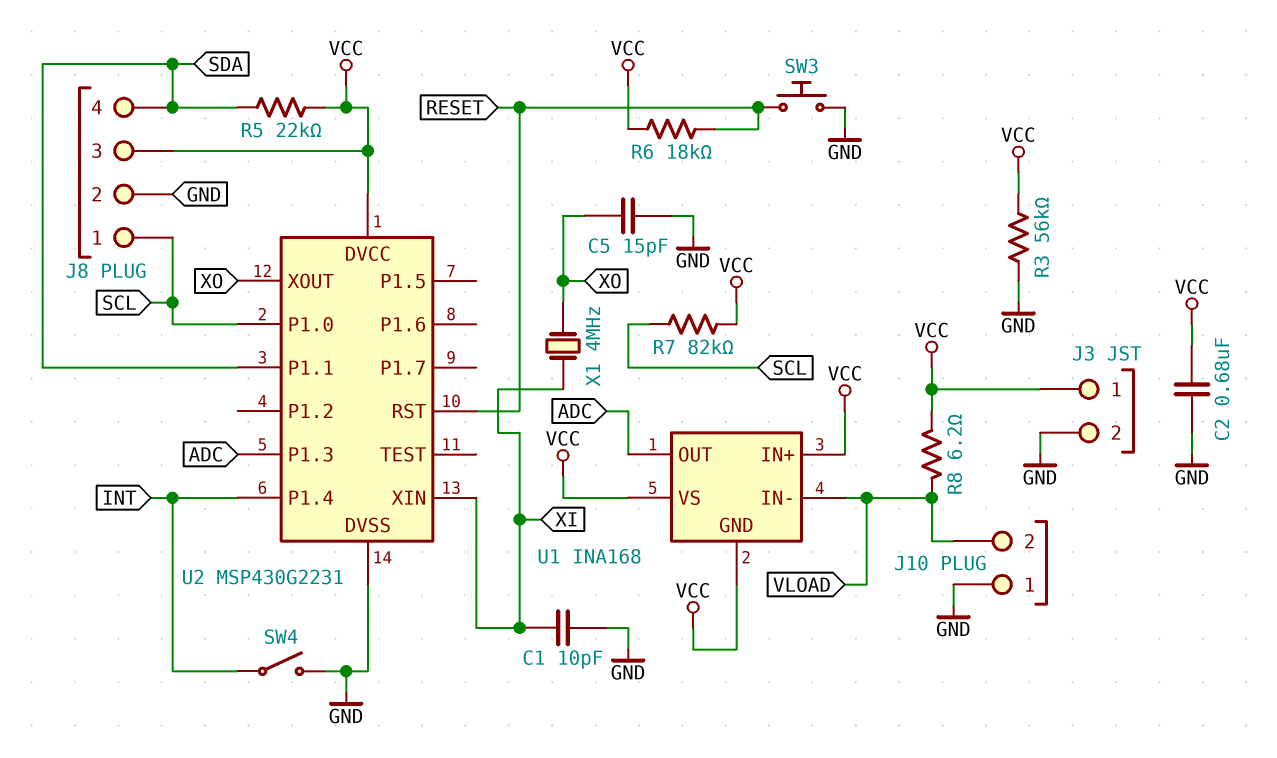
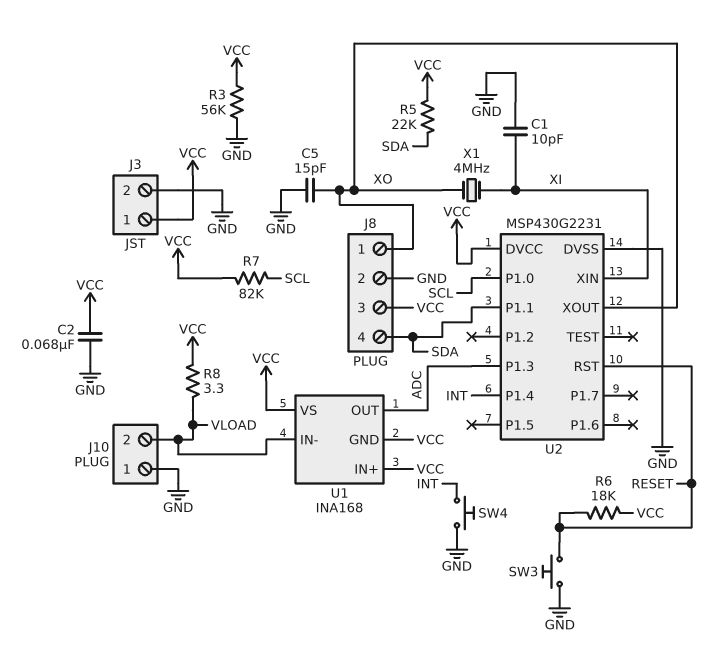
C2: 680nF (GND, VCC) -> 68nF (GND, VCC)
J8 pin 1: SCL -> XO
R8: 6.2 (VCC, VLOAD) -> 3.3 (VCC, VLOAD)
SW4: switch (GND, INT) -> button (GND, INT)

